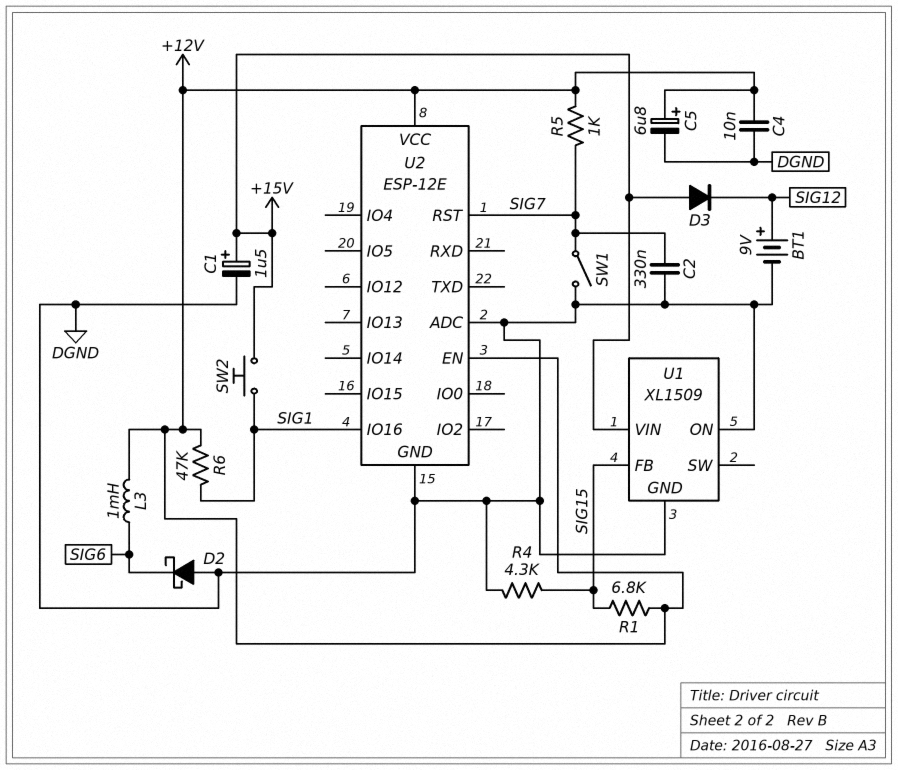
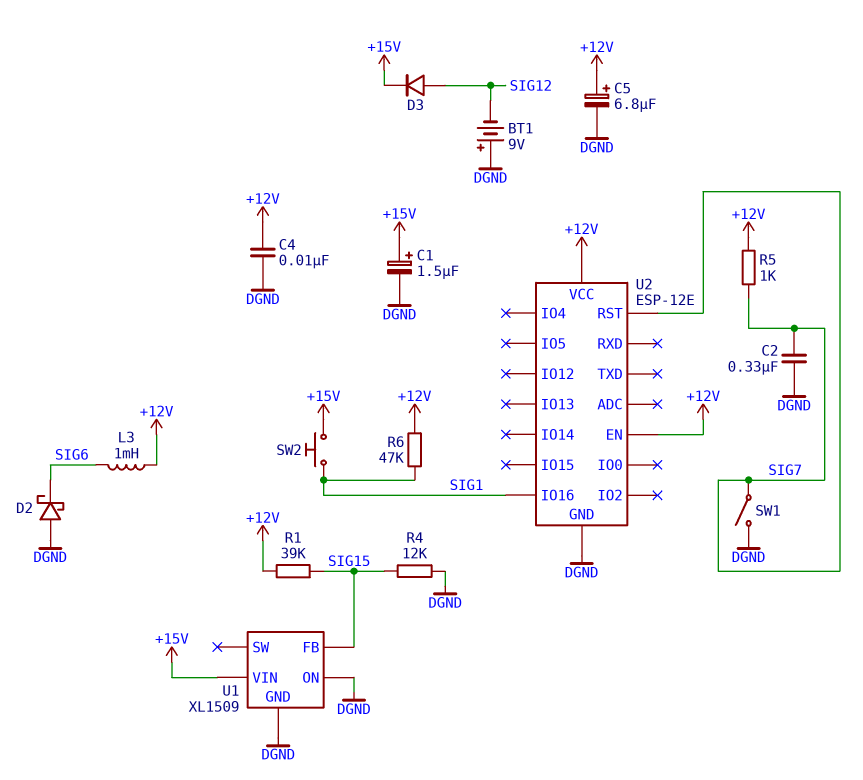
BT1: 9V (plus SIG12, minus DGND) -> 9V (plus DGND, minus SIG12)
D3: diode (A +15V, K SIG12) -> diode (A SIG12, K +15V)
R1: 6.8k (+12V, SIG15) -> 39k (+12V, SIG15)
R4: 4.3k (DGND, SIG15) -> 12k (DGND, SIG15)
U2 pin ADC: DGND -> none

